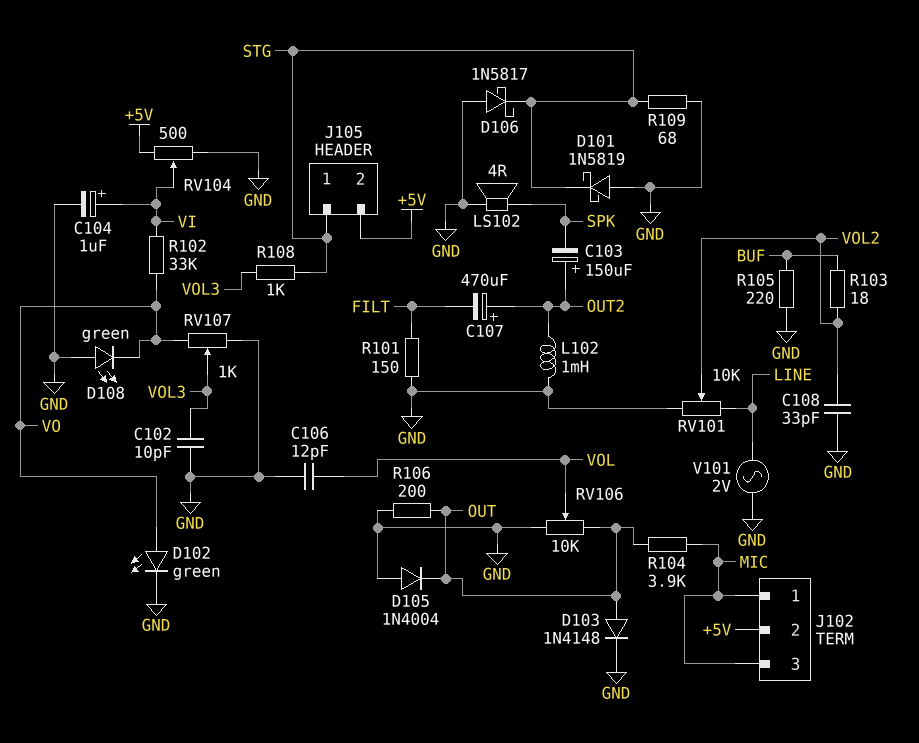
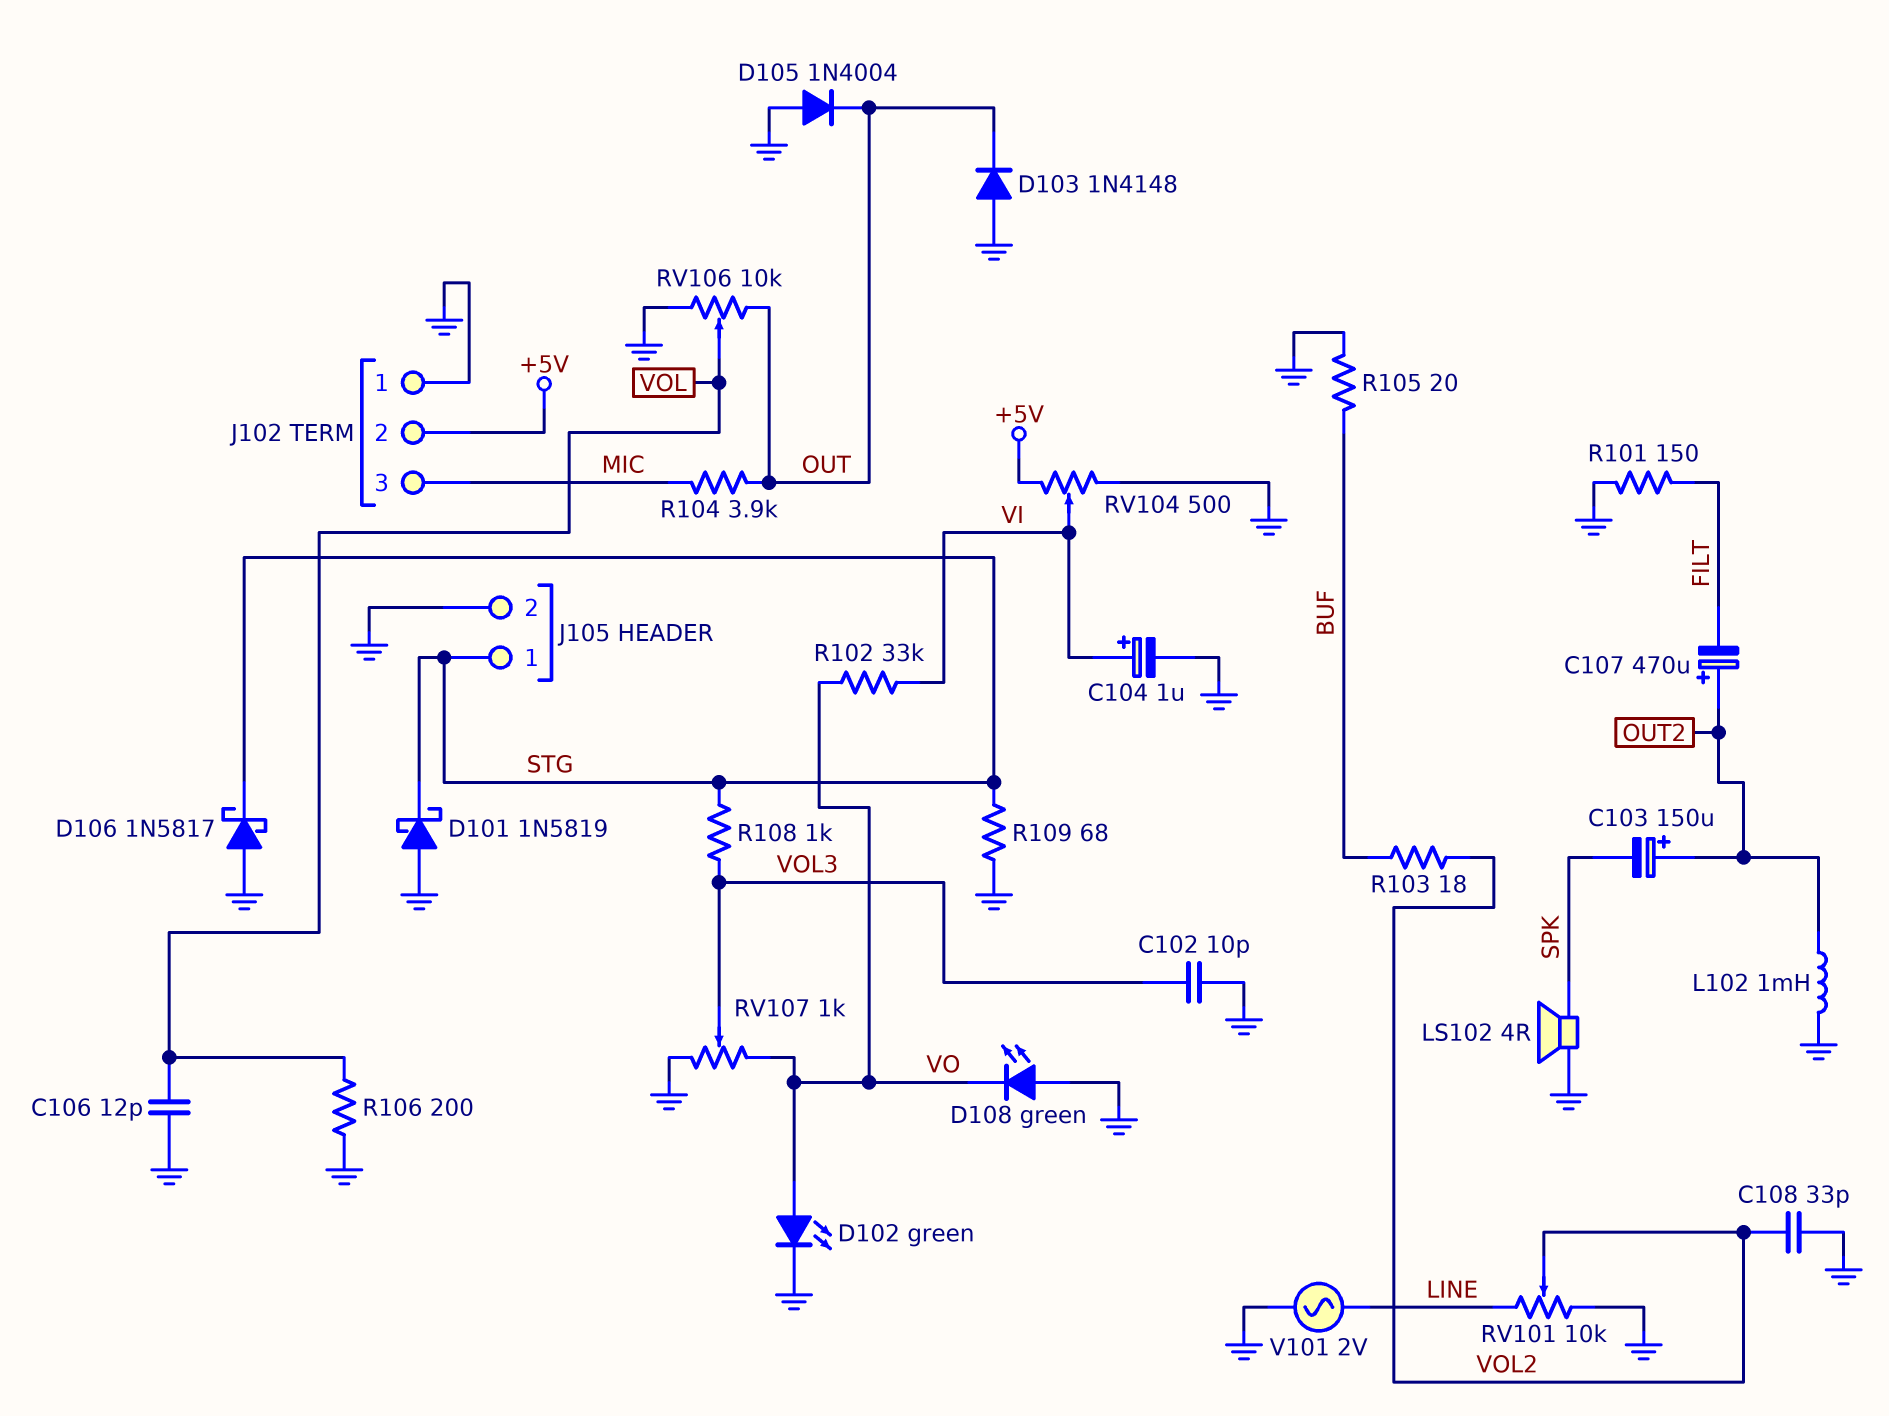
D103: diode 1N4148 (A OUT, K GND) -> diode 1N4148 (A GND, K OUT)
J102 pin 1: MIC -> GND
J105 pin 2: +5V -> GND
R105: 220 (BUF, GND) -> 20 (BUF, GND)
R106: 200 (GND, OUT) -> 200 (GND, VOL)

